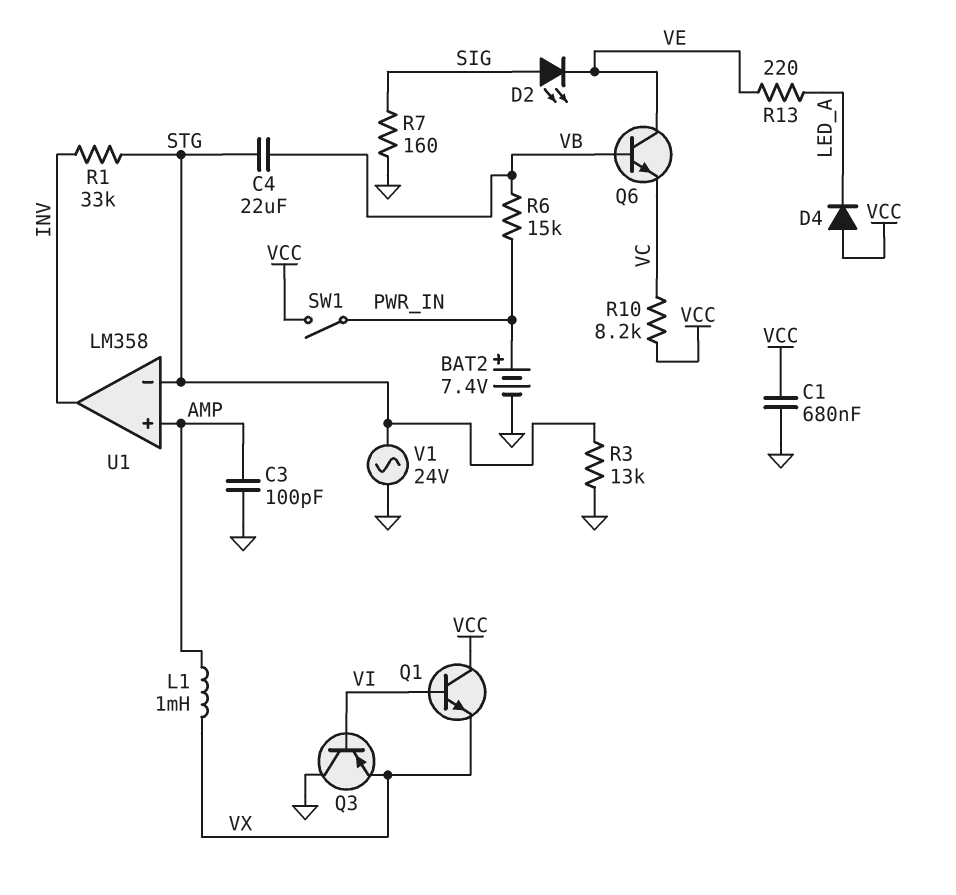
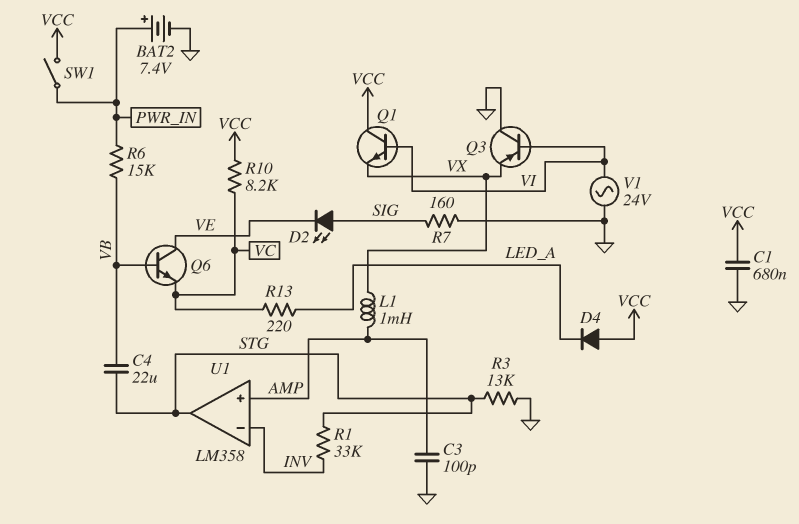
R13: 220 (LED_A, VE) -> 220 (LED_A, VC)
U1 pin in-: STG -> INV
U1 pin out: INV -> STG
V1: AC 24V (GND, STG) -> AC 24V (GND, VI)

